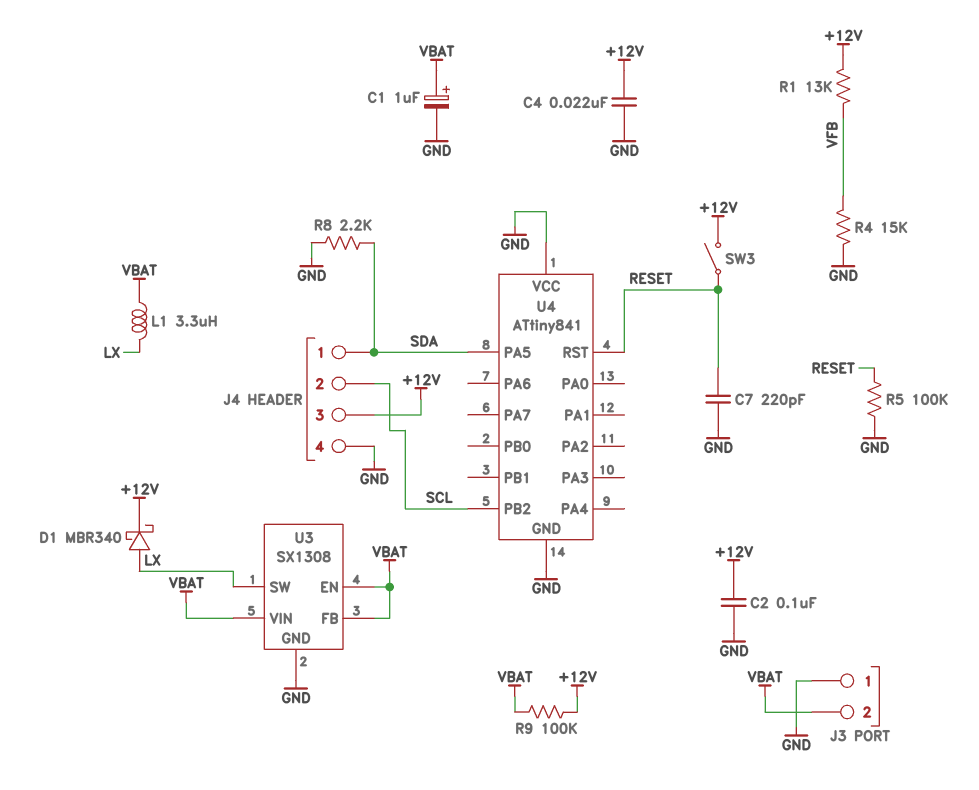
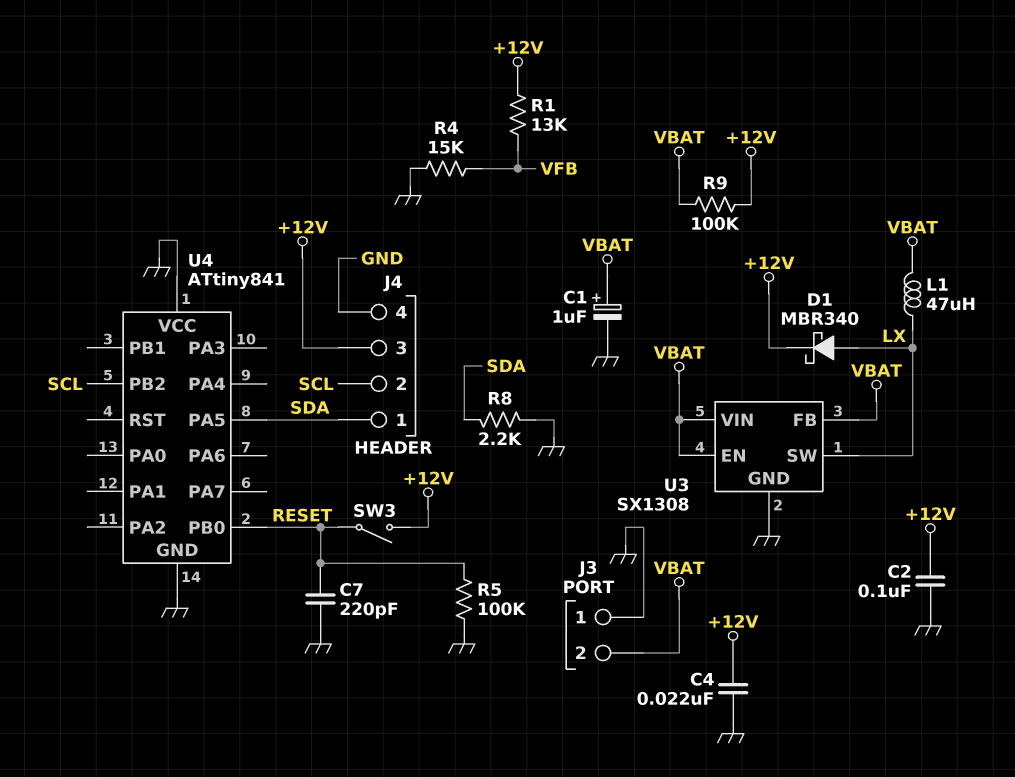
L1: 3.3uH (LX, VBAT) -> 47uH (LX, VBAT)
U4 pin PB0: none -> RESET
U4 pin RST: RESET -> none

